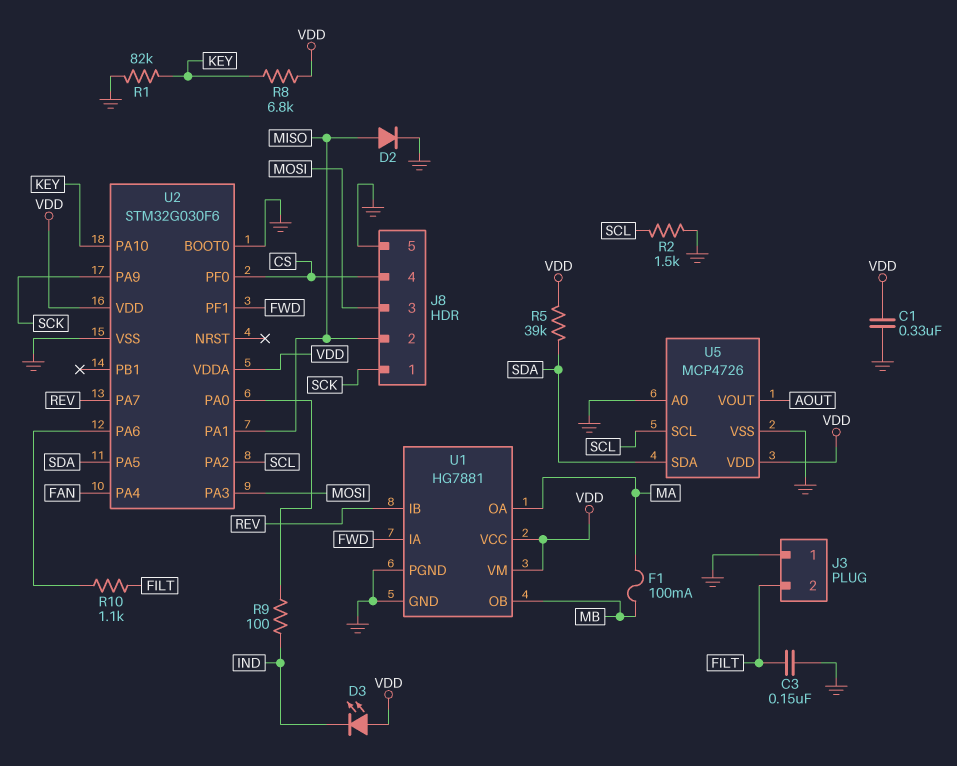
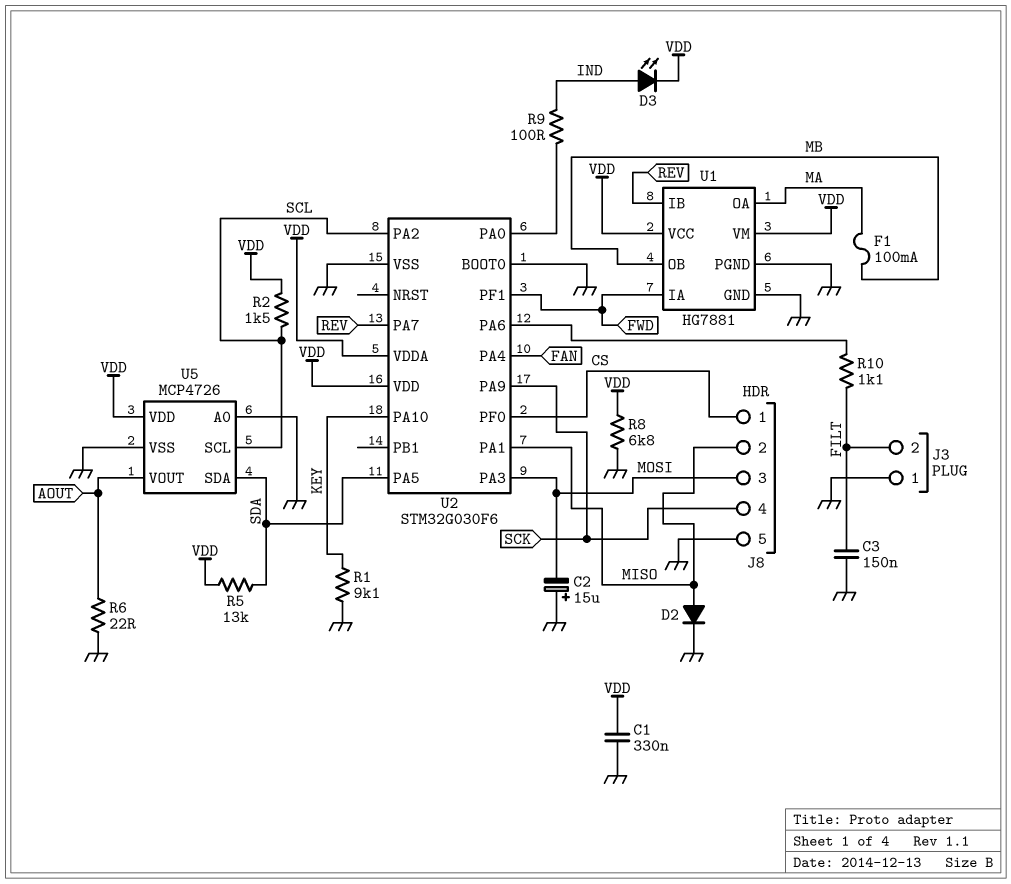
C2: none -> 15uF (plus GND, minus MOSI)
D3: LED (A VDD, K IND) -> LED (A IND, K VDD)
J8 pin 1: SCK -> CS
J8 pin 4: CS -> SCK
R1: 82k (GND, KEY) -> 9.1k (GND, KEY)
R2: 1.5k (GND, SCL) -> 1.5k (SCL, VDD)
R5: 39k (SDA, VDD) -> 13k (SDA, VDD)
R6: none -> 22 (AOUT, GND)
R8: 6.8k (KEY, VDD) -> 6.8k (GND, VDD)

